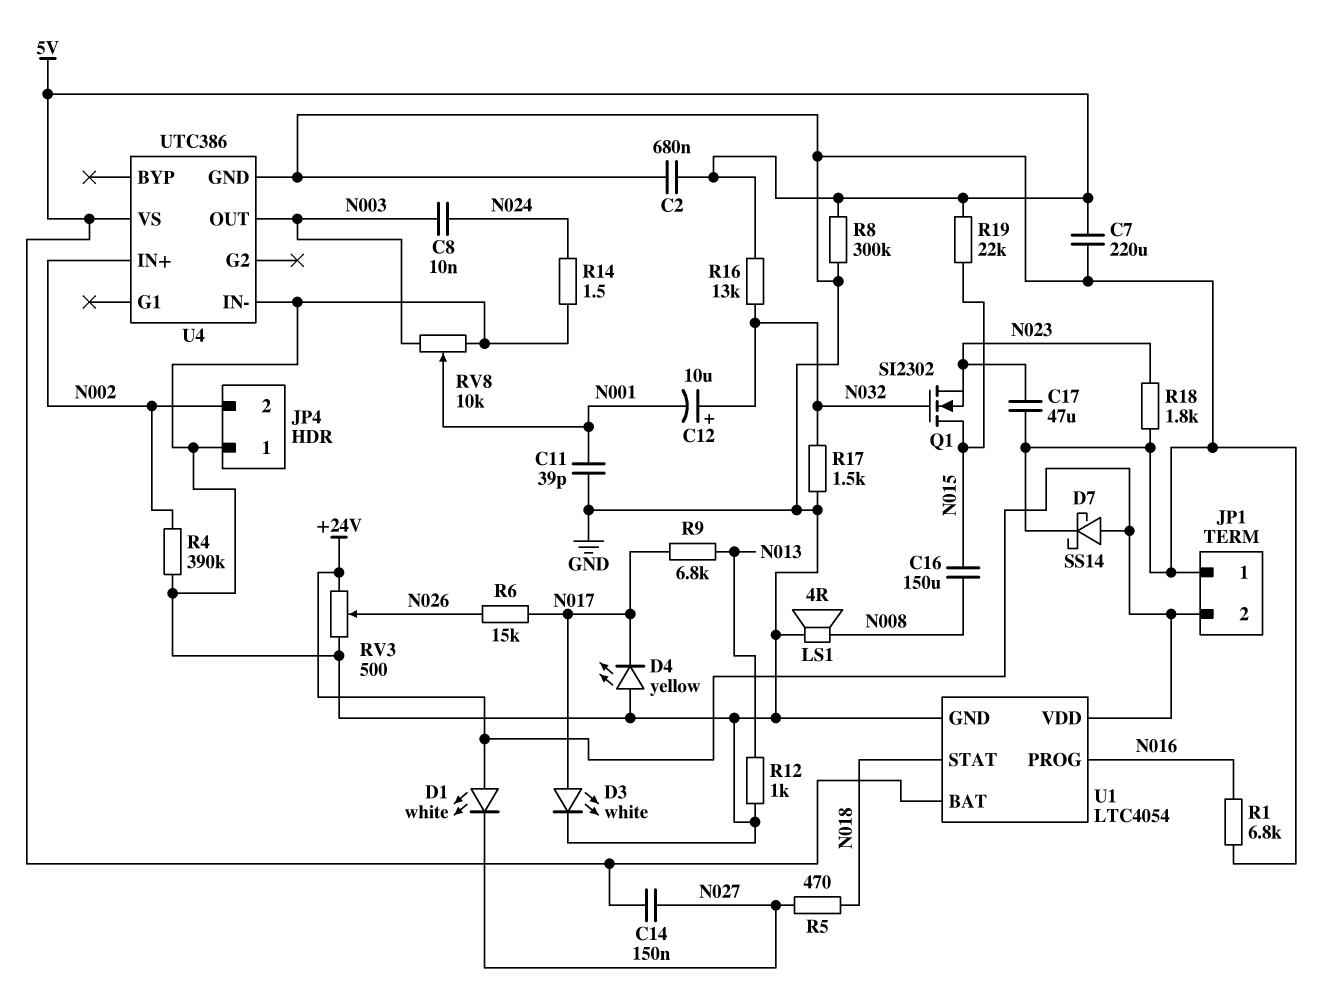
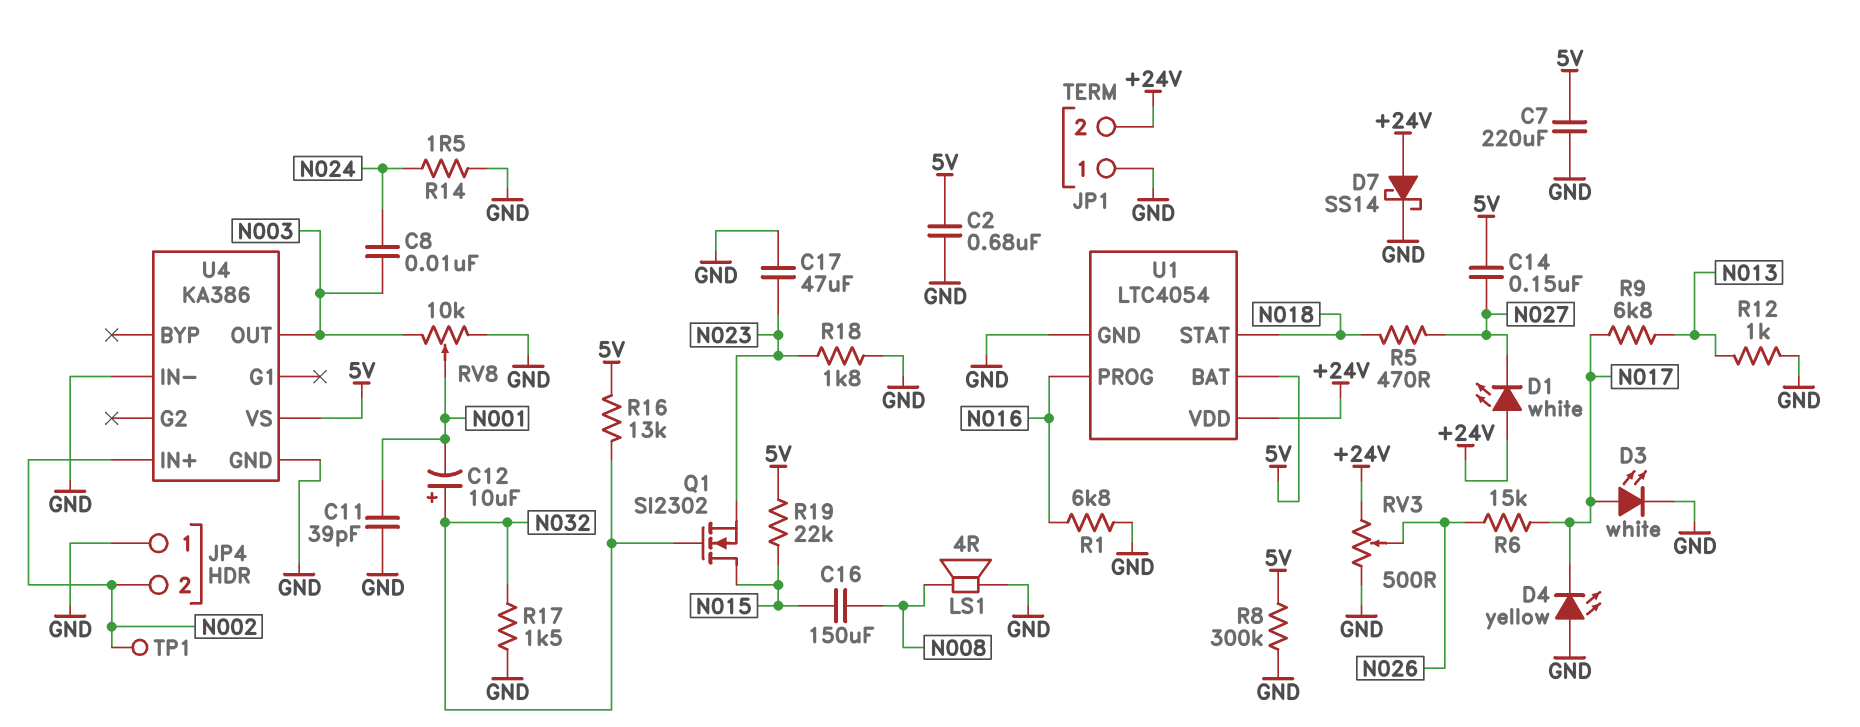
R4: 390k (GND, N002) -> none
TP1: none -> test point (N002)
U4: UTC386 -> KA386

